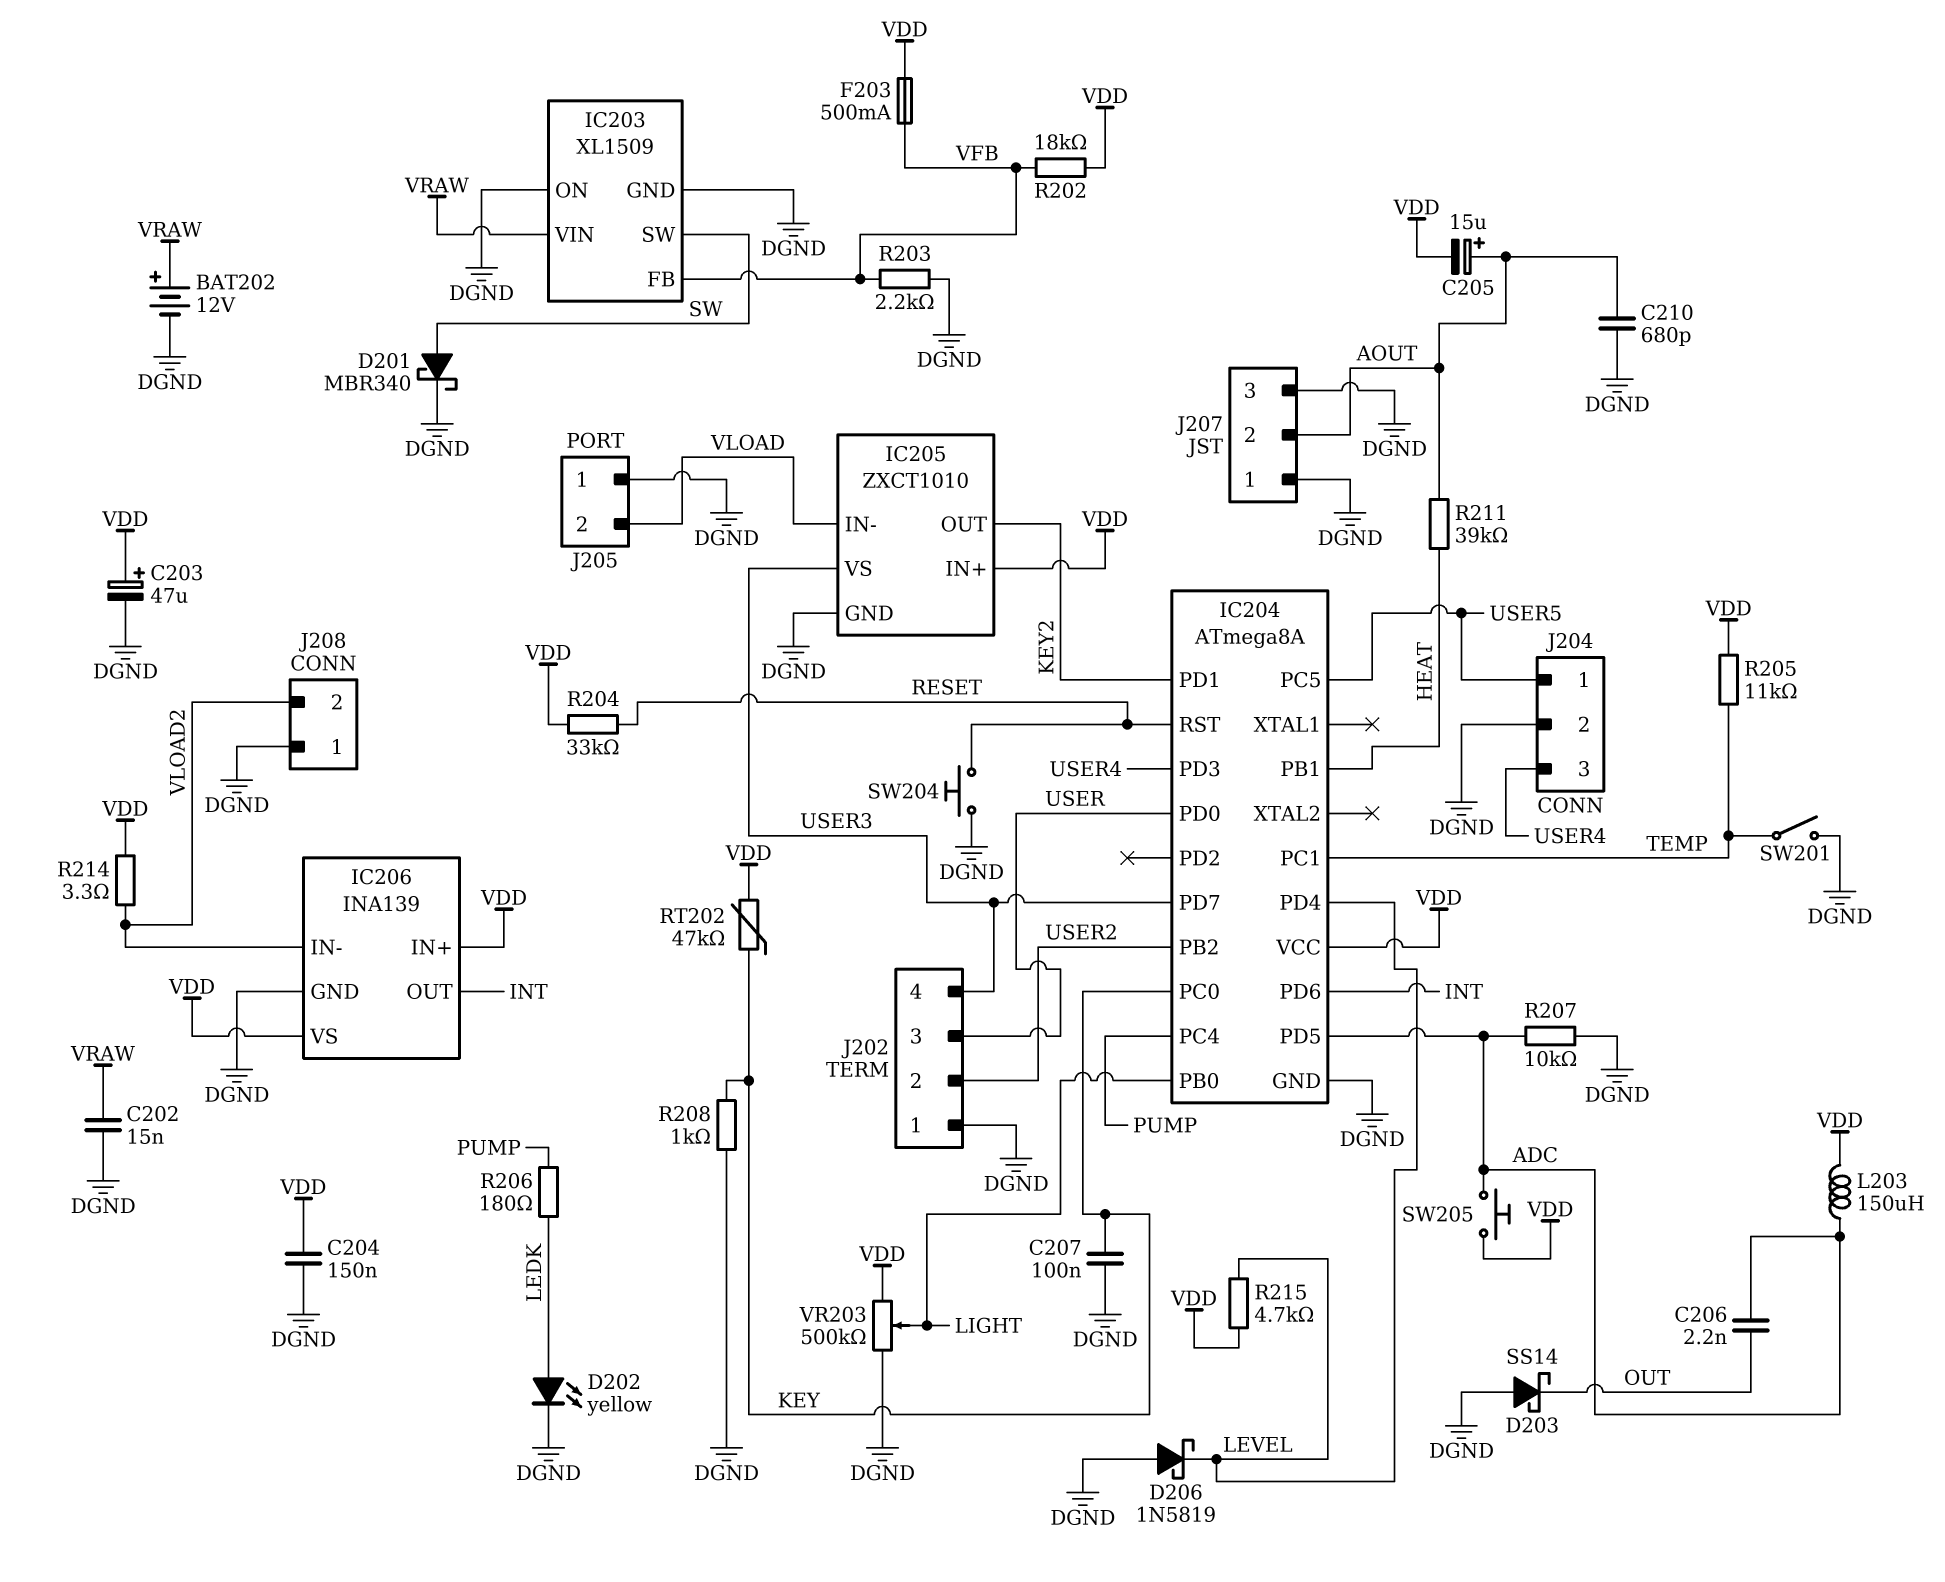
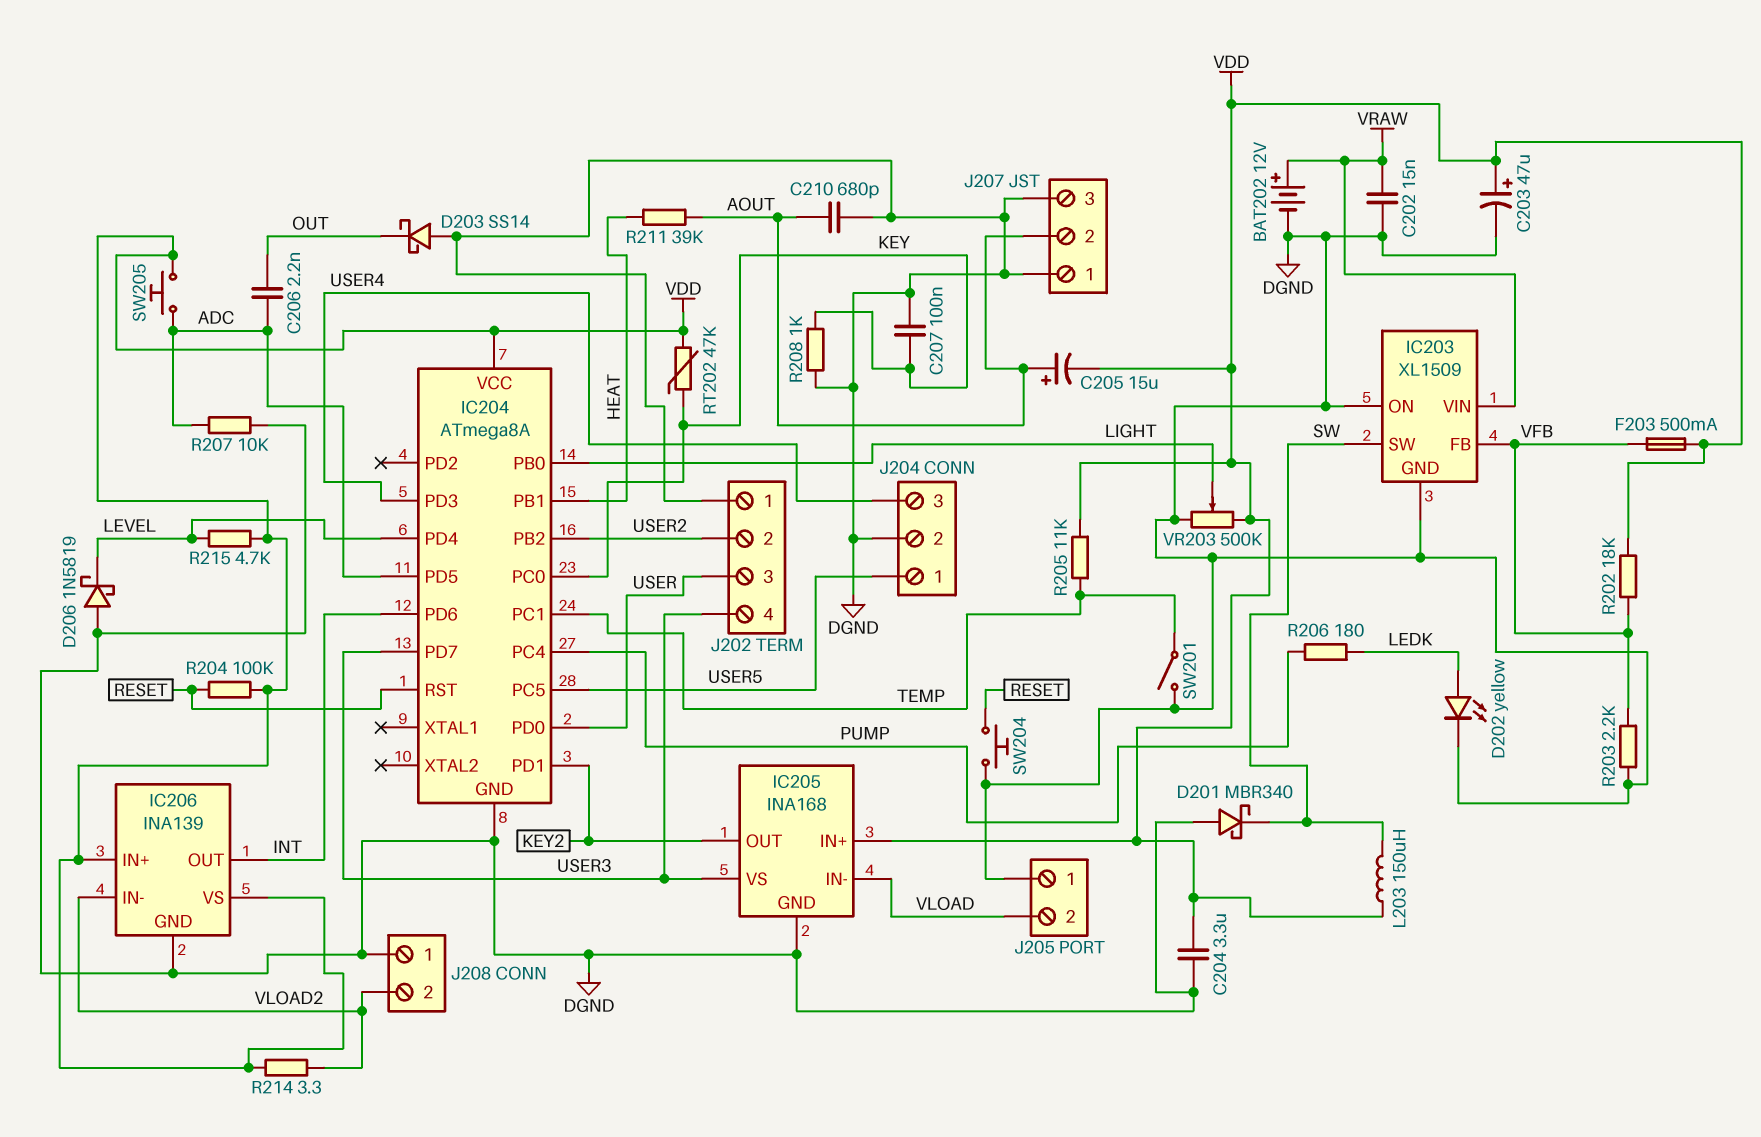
C204: 150nF (DGND, VDD) -> 3.3uF (DGND, VDD)
D201: schottky MBR340 (A SW, K DGND) -> schottky MBR340 (A DGND, K SW)
IC205: ZXCT1010 -> INA168
L203: 150uH (ADC, VDD) -> 150uH (SW, VDD)
R204: 33k (RESET, VDD) -> 100k (RESET, VDD)

